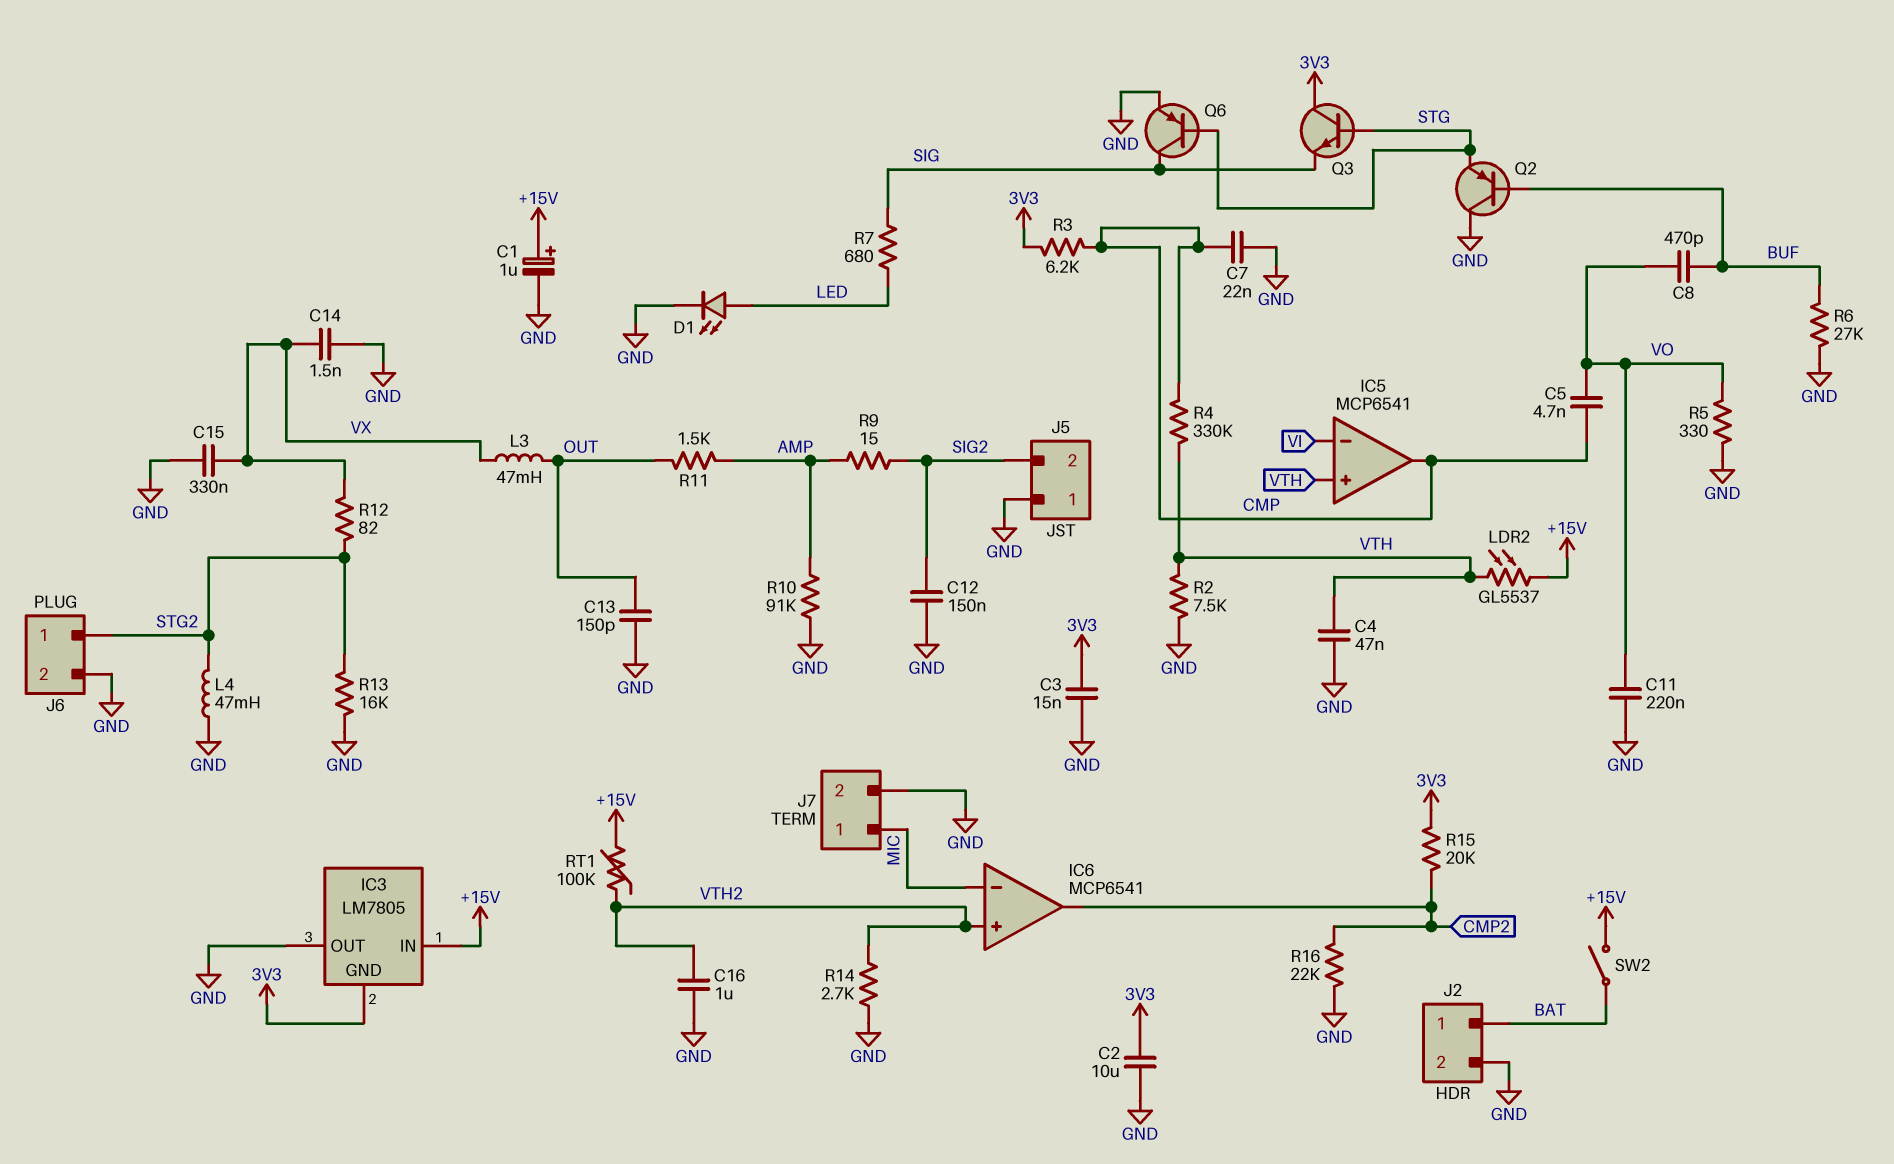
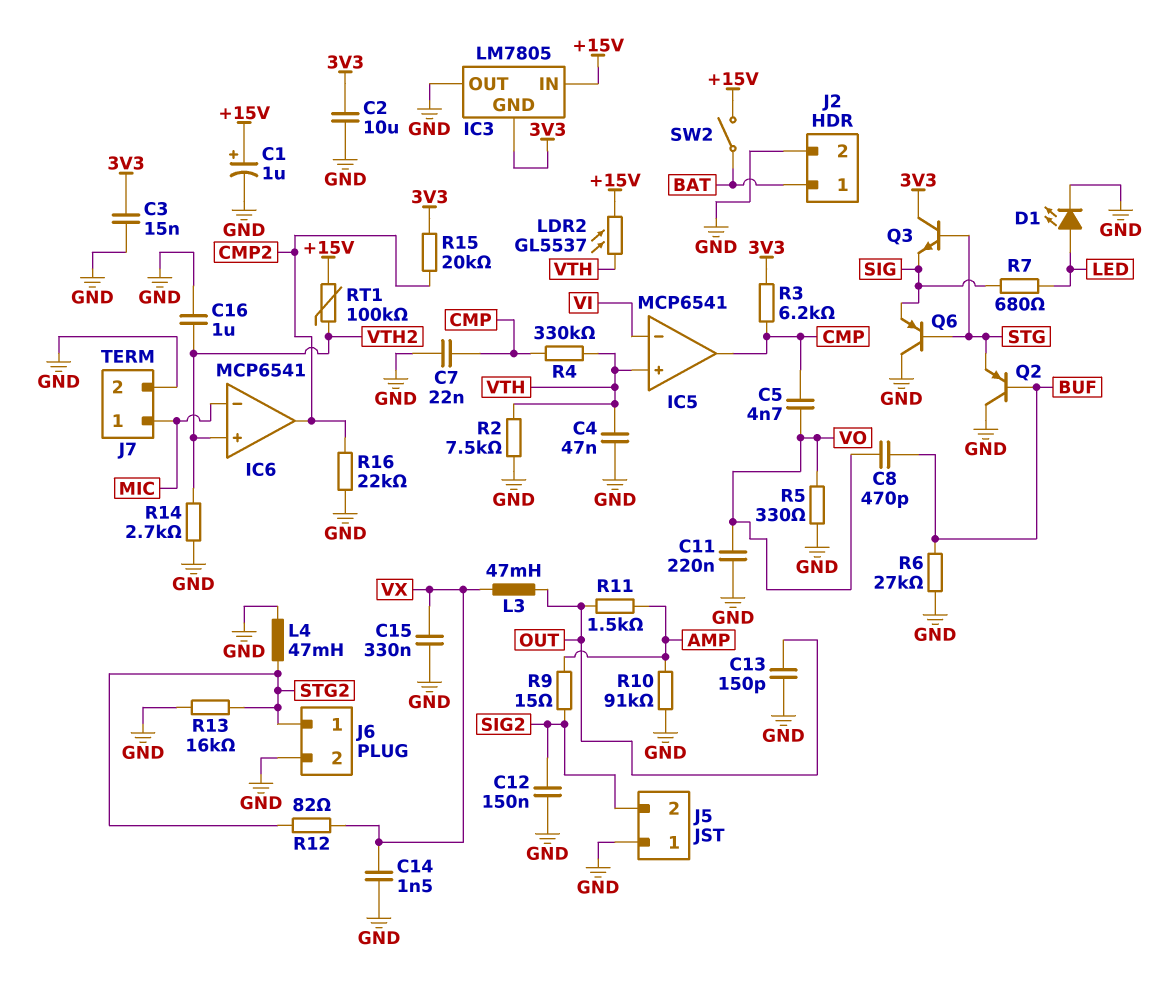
Q6: PNP (B STG, C SIG, E GND) -> PNP (B STG, C GND, E SIG)

